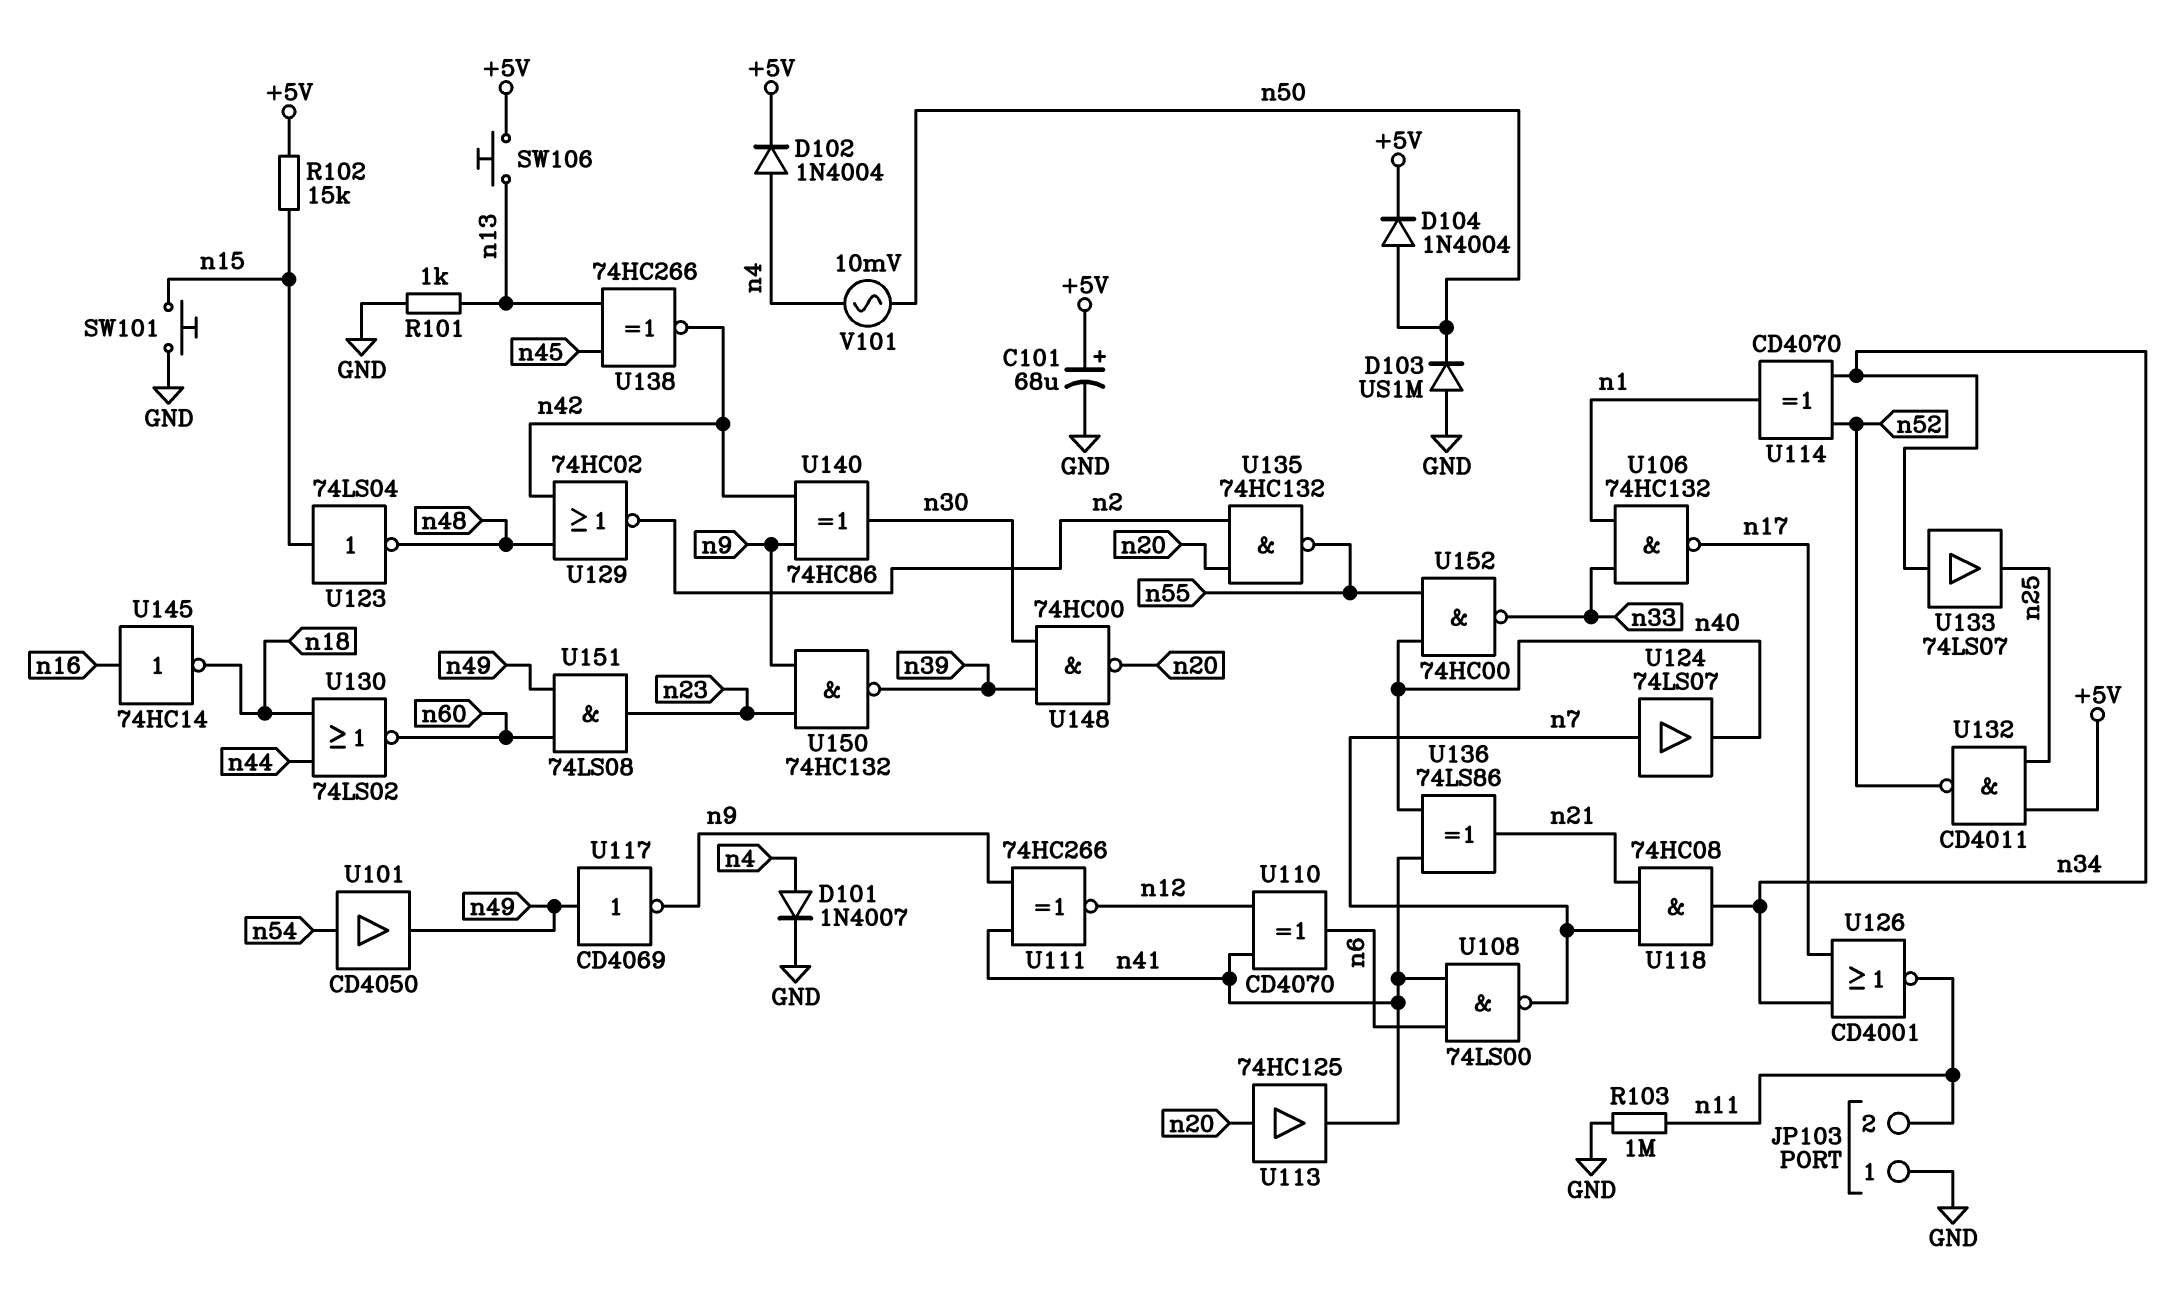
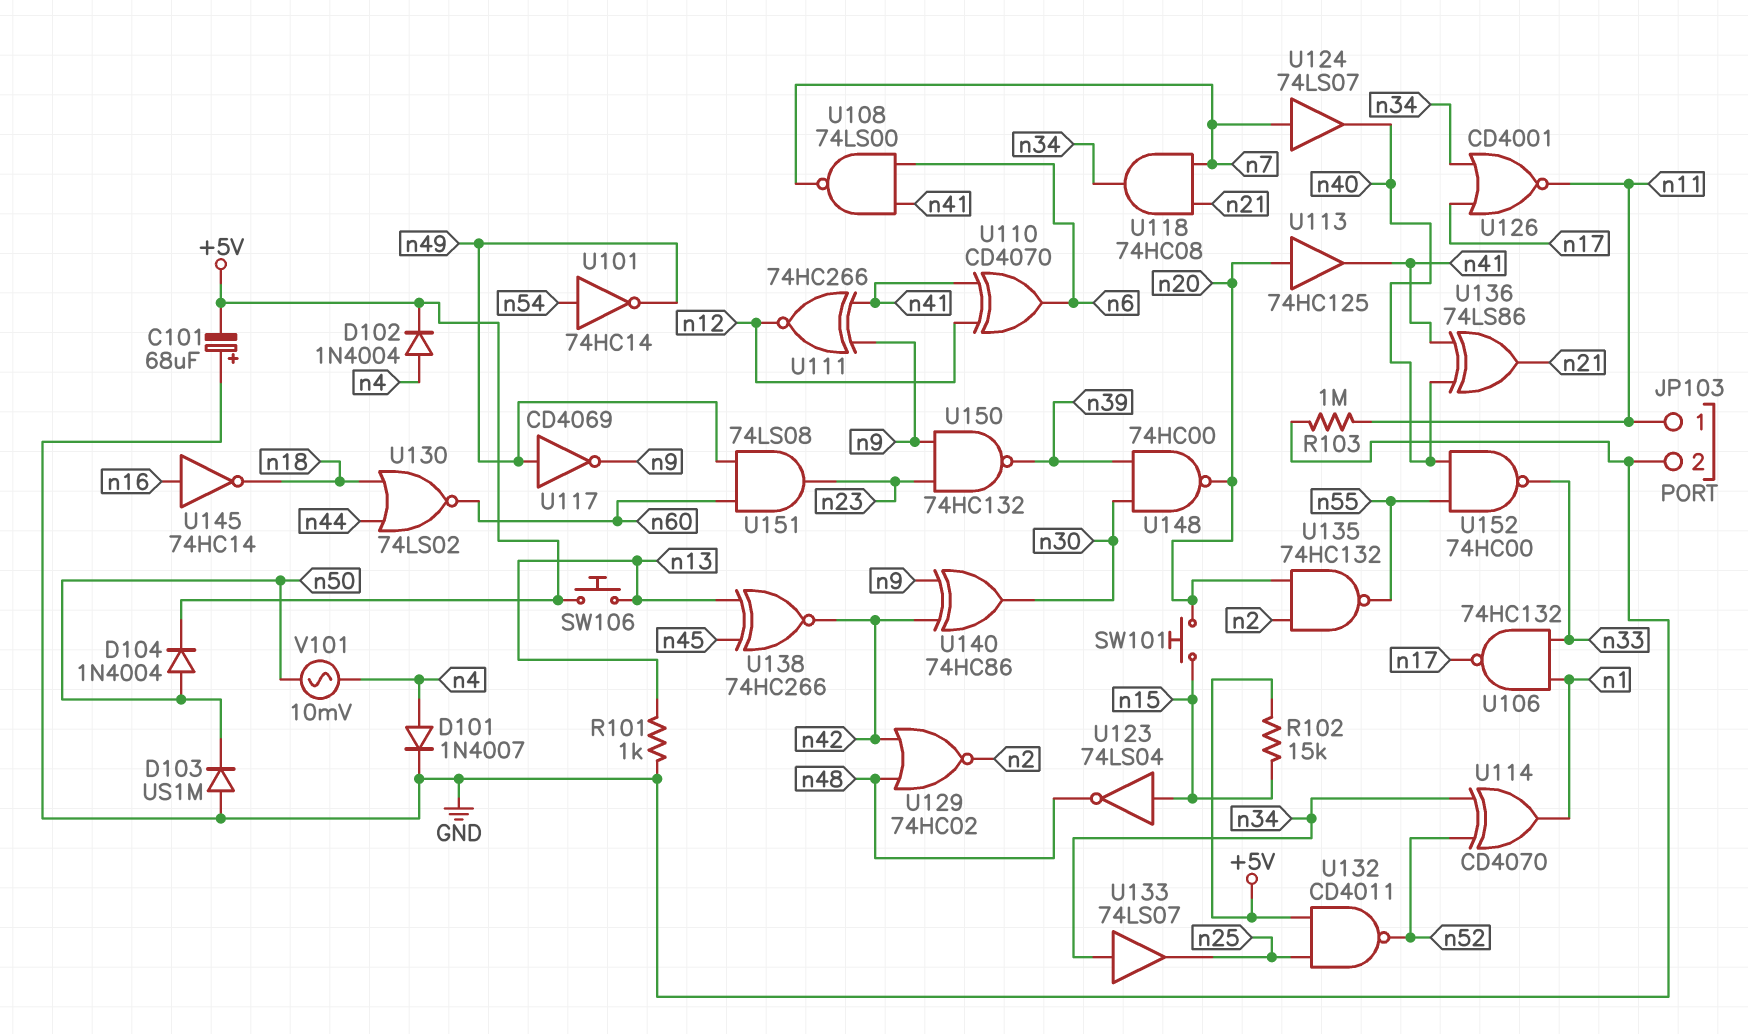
C101: 68uF (plus +5V, minus GND) -> 68uF (plus GND, minus +5V)
JP103 pin 1: GND -> n11
JP103 pin 2: n11 -> GND
SW101: button (GND, n15) -> button (n15, n20)
U101: buffer CD4050 (in n54, out n49) -> NOT 74HC14 (in n54, out n49)

